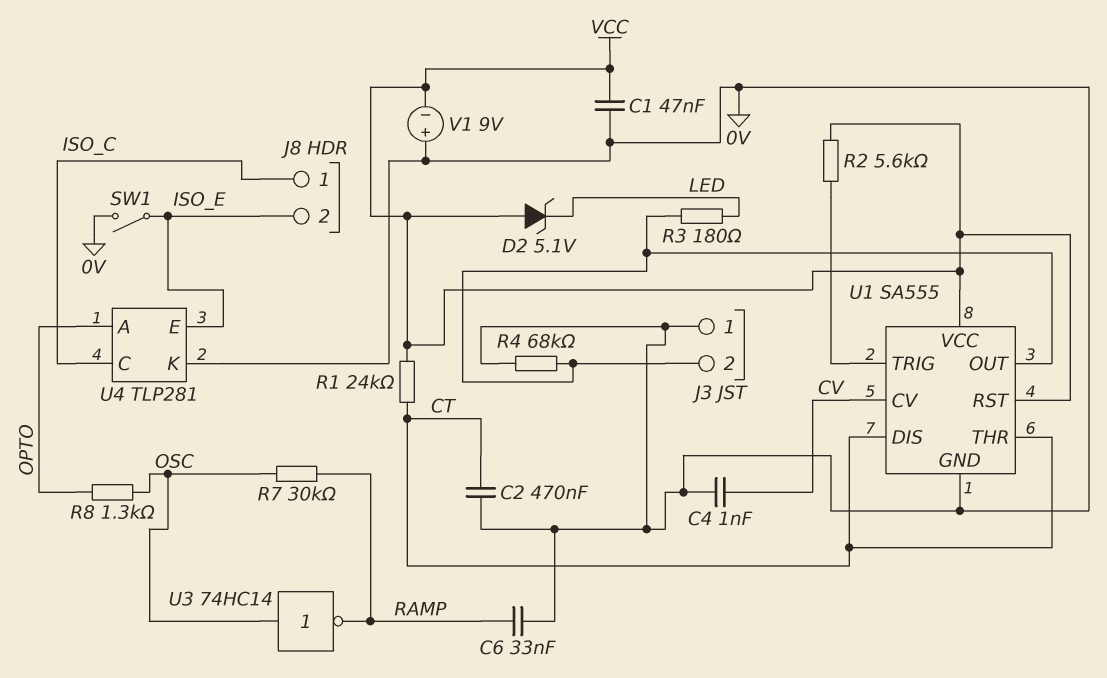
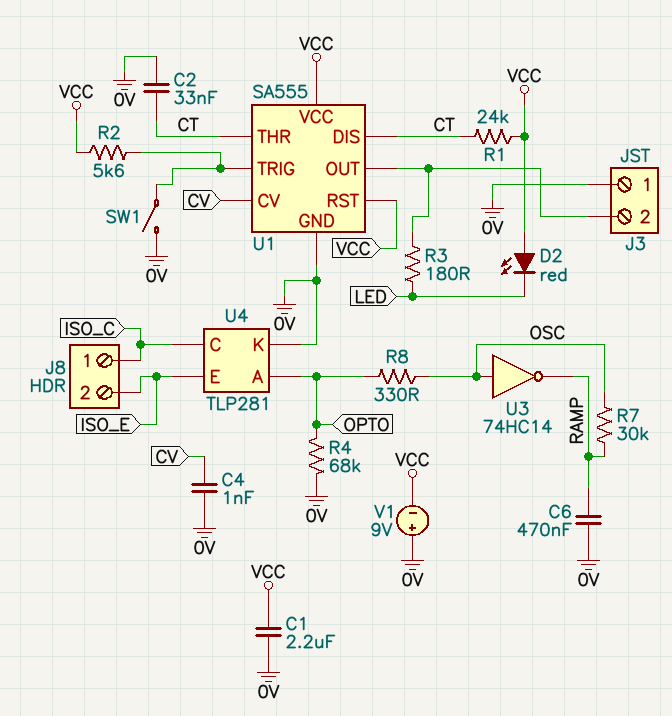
C1: 47nF (0V, VCC) -> 2.2uF (0V, VCC)
C2: 470nF (0V, CT) -> 33nF (0V, CT)
C6: 33nF (0V, RAMP) -> 470nF (0V, RAMP)
D2: zener 5.1V (A VCC, K LED) -> LED red (A VCC, K LED)
R4: 68k (0V, J3/2) -> 68k (0V, OPTO)
R8: 1.3k (OPTO, OSC) -> 330 (OPTO, OSC)
SW1: switch (0V, ISO_E) -> switch (0V, U1/TRIG)

